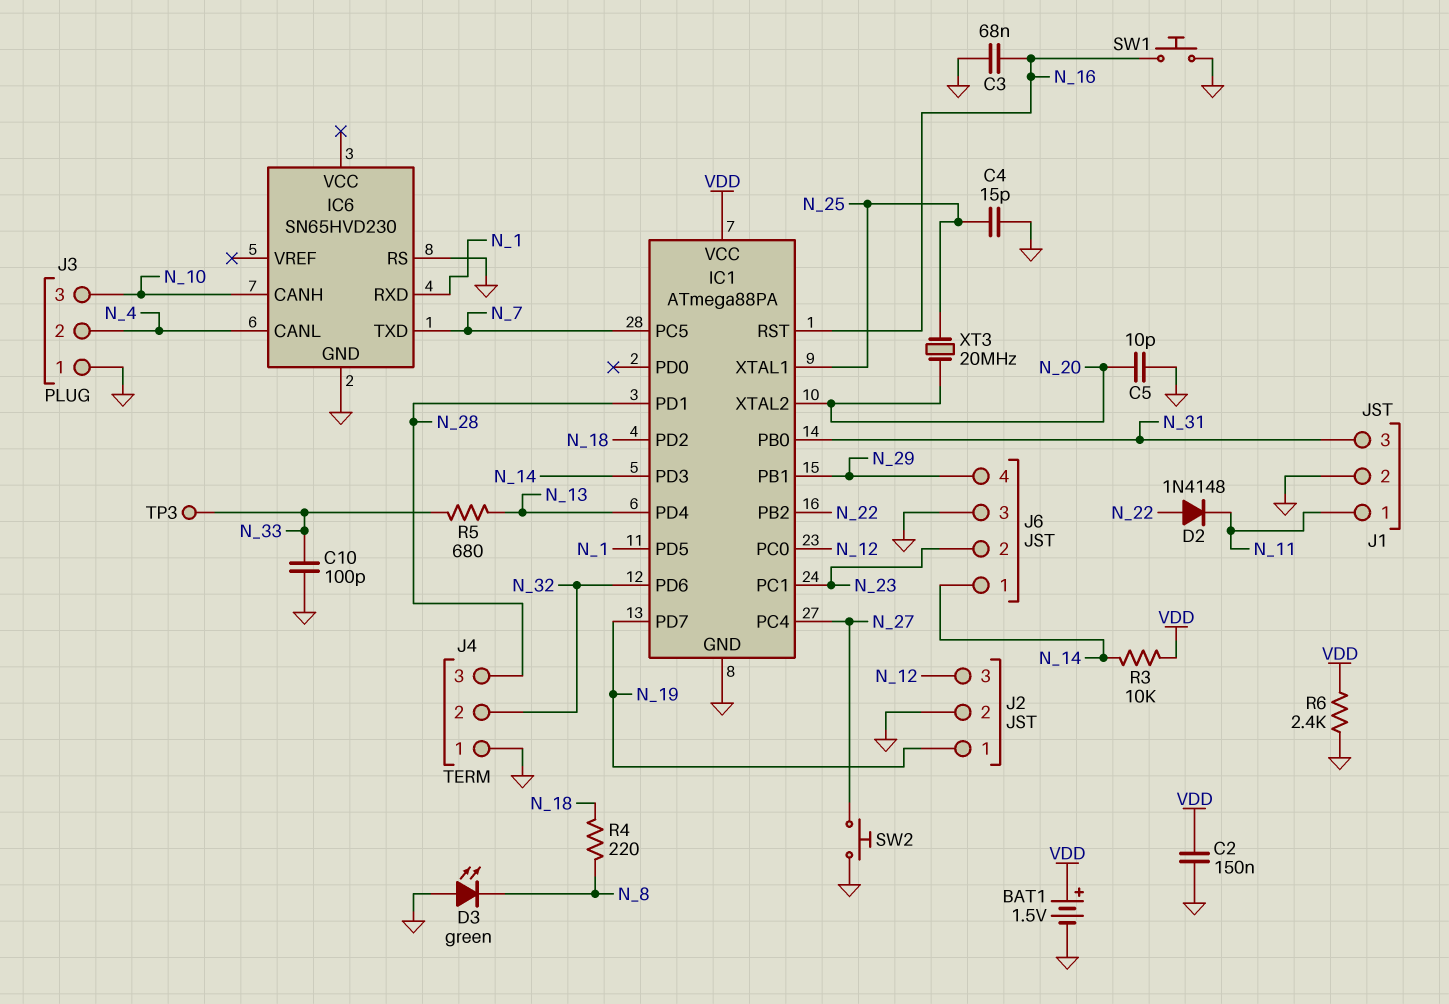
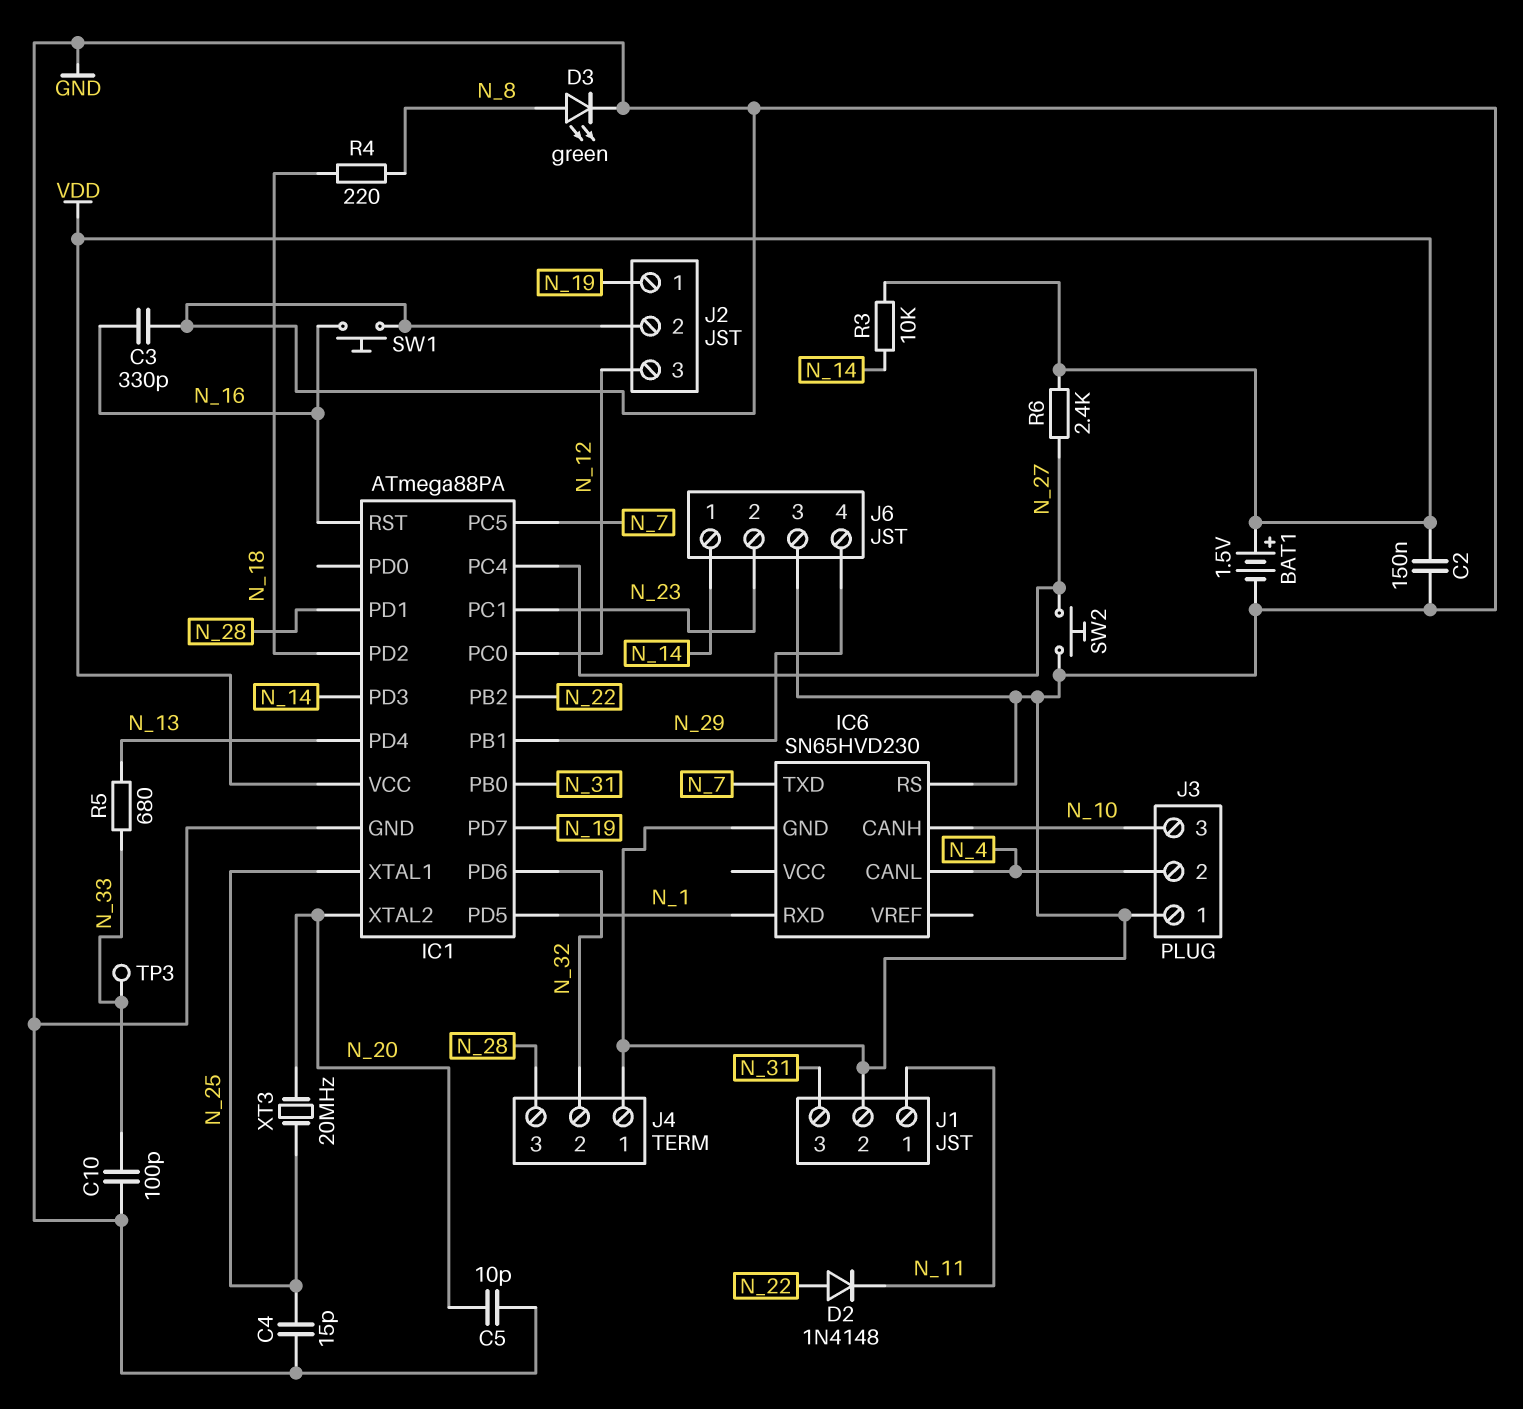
C3: 68nF (GND, N_16) -> 330pF (GND, N_16)
D3: LED green (A GND, K N_8) -> LED green (A N_8, K GND)
R6: 2.4k (GND, VDD) -> 2.4k (N_27, VDD)

